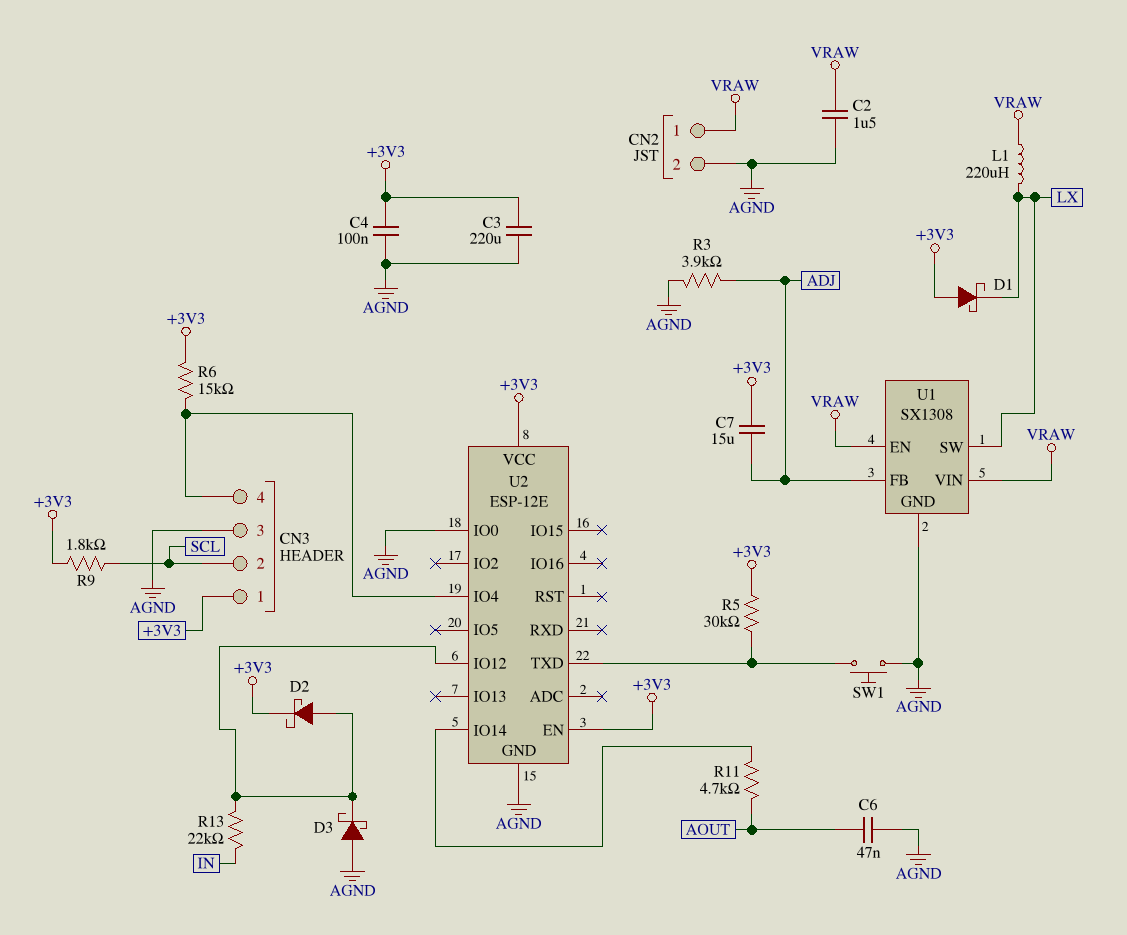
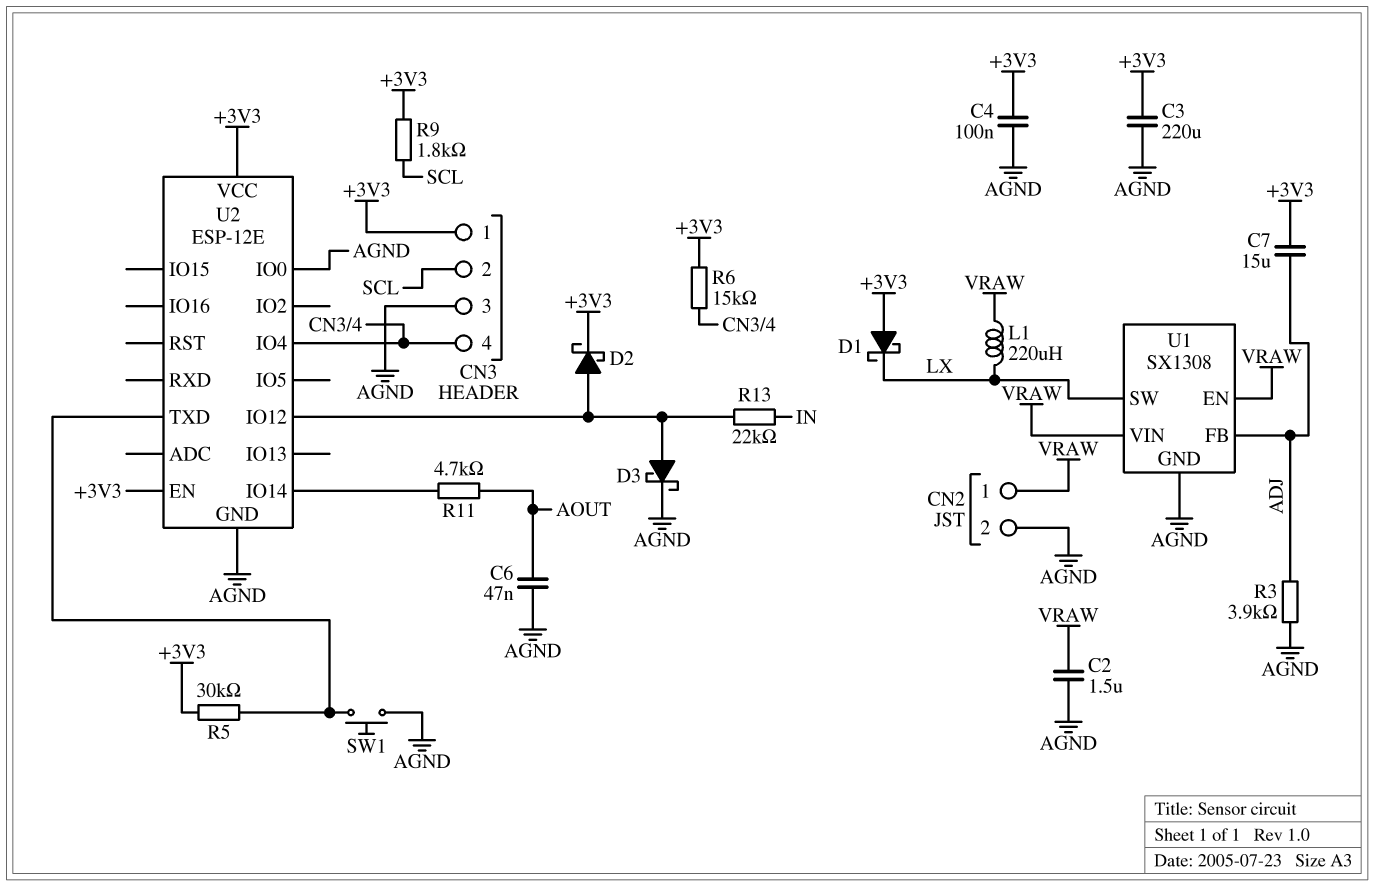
D3: schottky (A AGND, K U2/IO12) -> schottky (A U2/IO12, K AGND)

